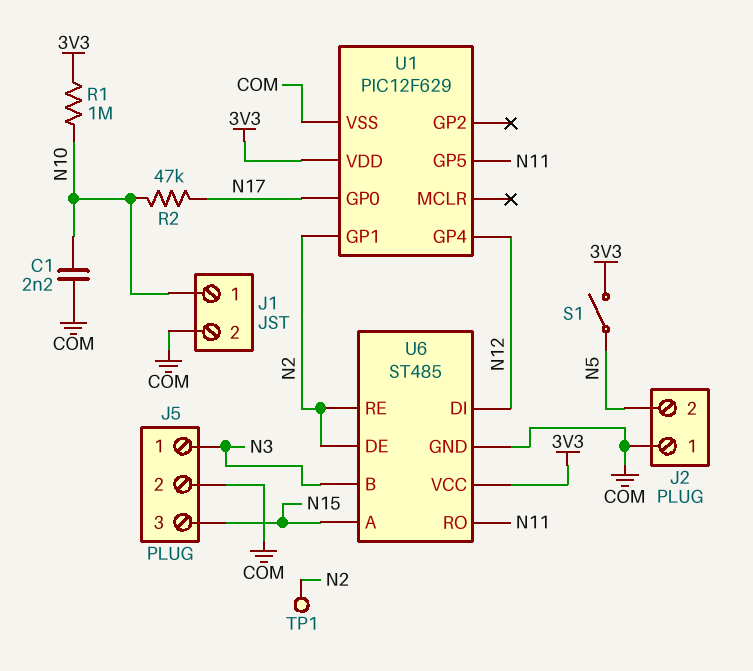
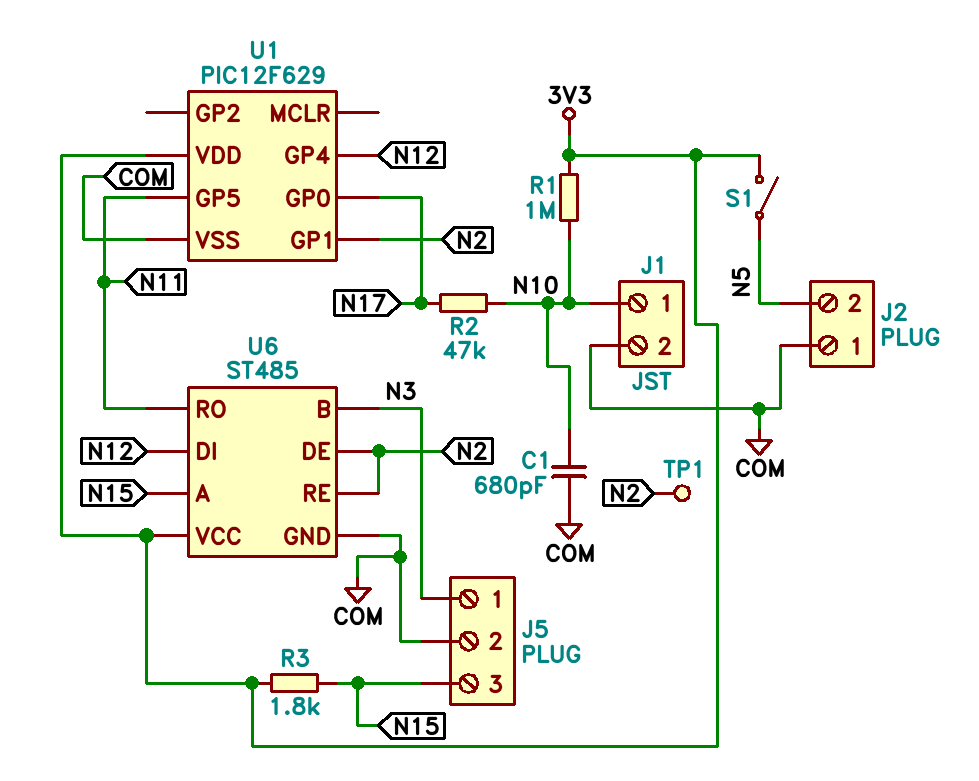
C1: 2.2nF (COM, N10) -> 680pF (COM, N10)
R3: none -> 1.8k (3V3, N15)

